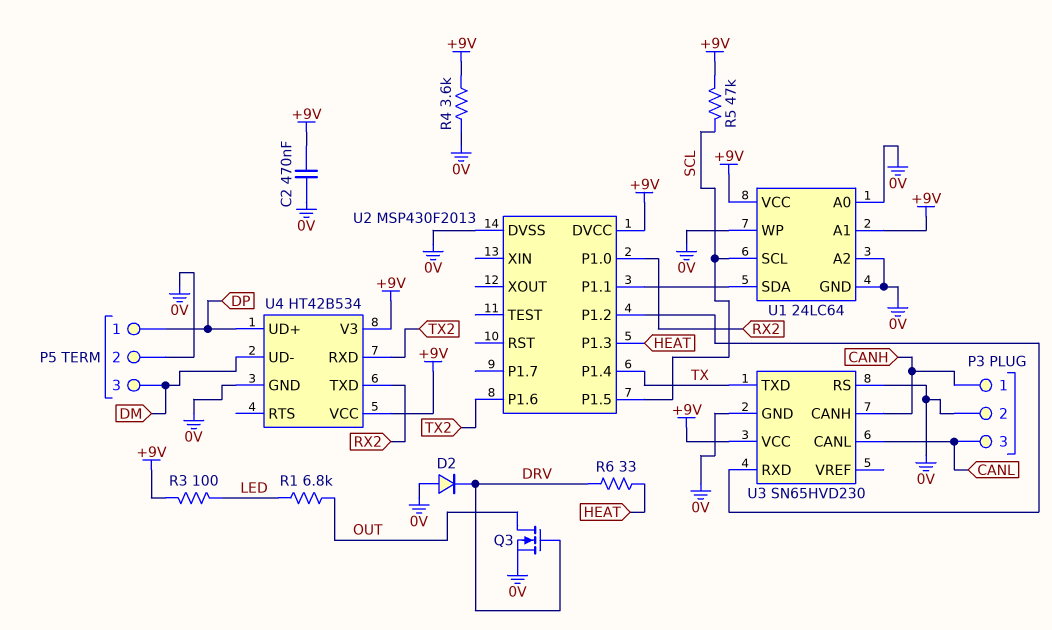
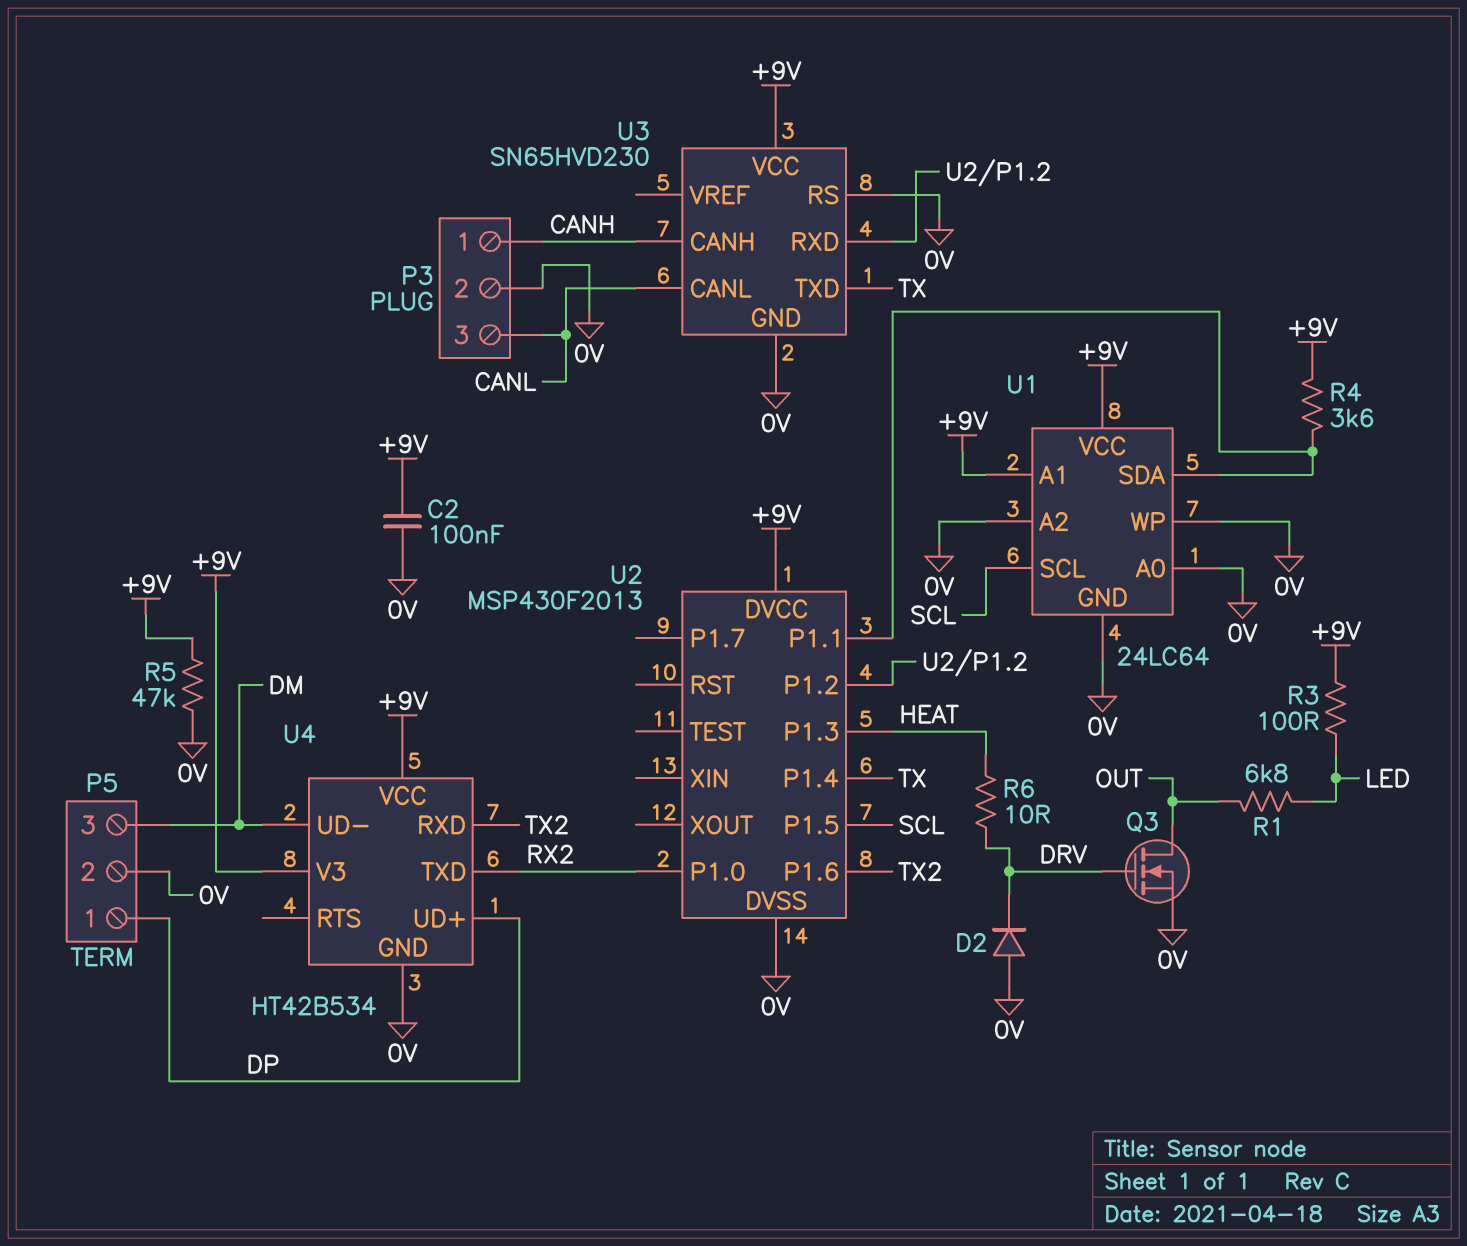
C2: 470nF (+9V, 0V) -> 100nF (+9V, 0V)
R4: 3.6k (+9V, 0V) -> 3.6k (+9V, U1/SDA)
R5: 47k (+9V, SCL) -> 47k (+9V, 0V)
R6: 33 (DRV, HEAT) -> 10 (DRV, HEAT)

